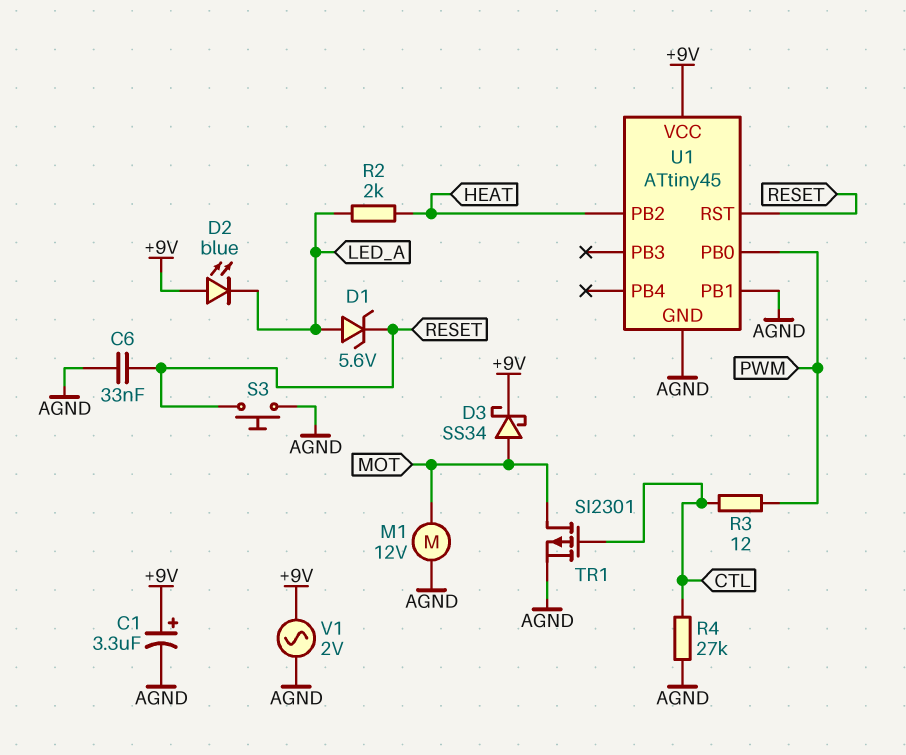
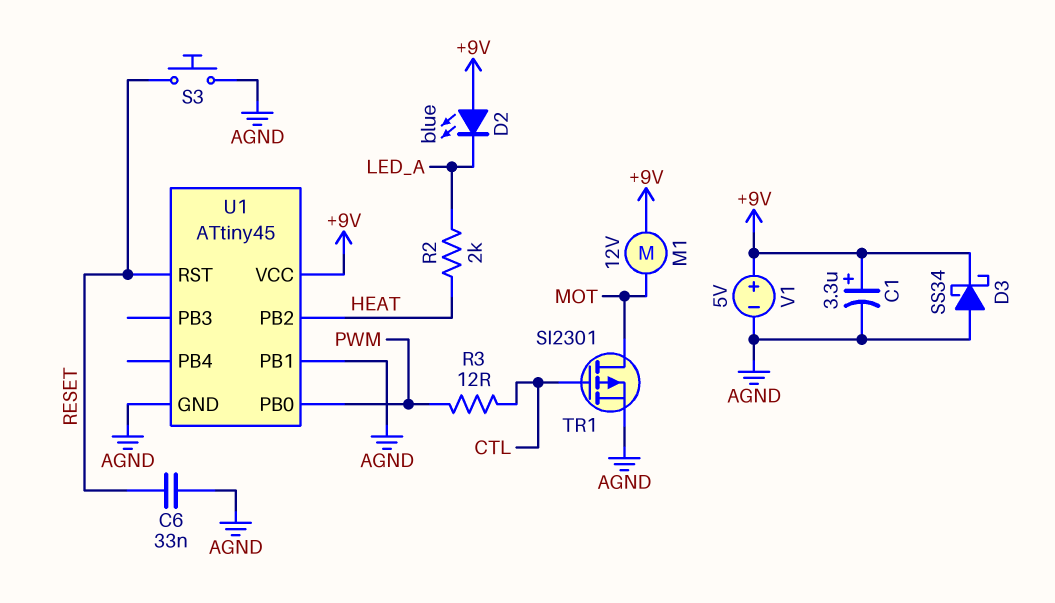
D1: zener 5.6V (A LED_A, K RESET) -> none
D3: schottky SS34 (A MOT, K +9V) -> schottky SS34 (A AGND, K +9V)
M1: motor 12V (AGND, MOT) -> motor 12V (+9V, MOT)
R4: 27k (AGND, CTL) -> none
V1: AC 2V (+9V, AGND) -> 5V (plus +9V, minus AGND)

